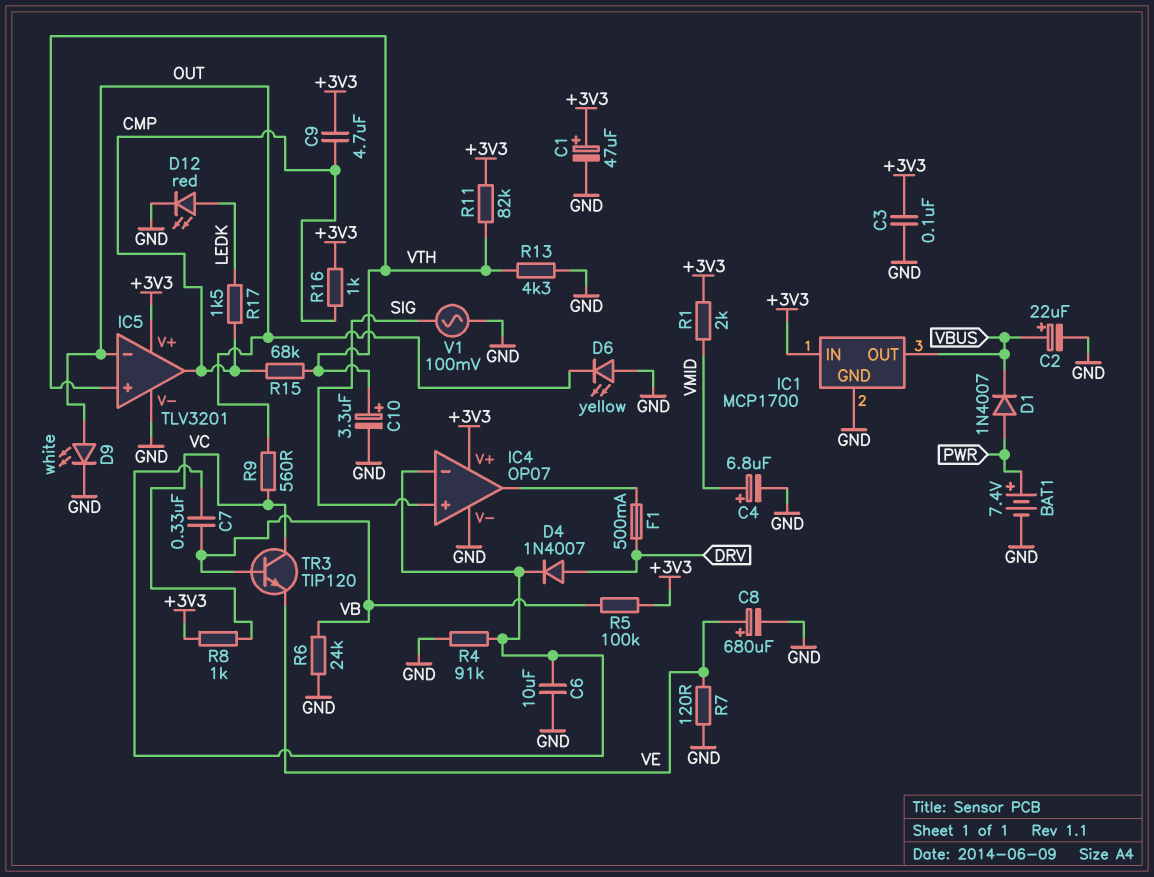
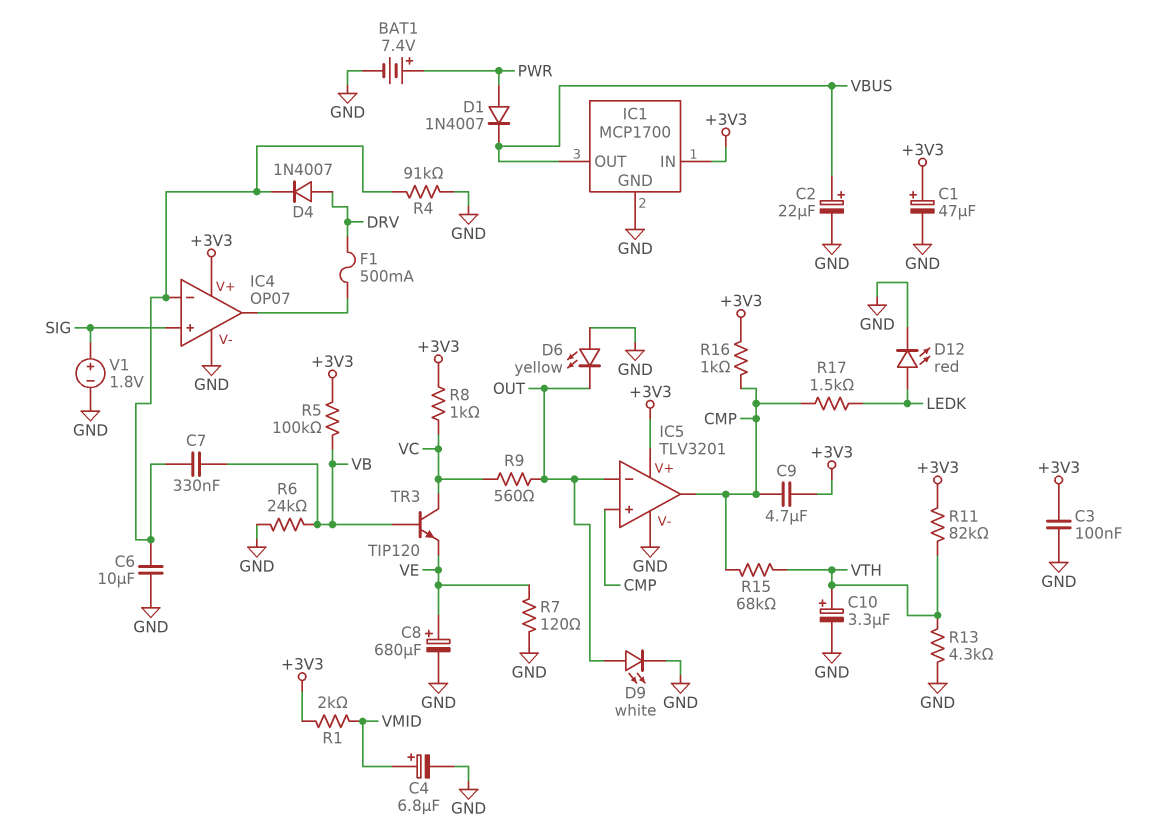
IC5 pin in+: VTH -> CMP
V1: AC 100mV (GND, SIG) -> 1.8V (plus SIG, minus GND)

